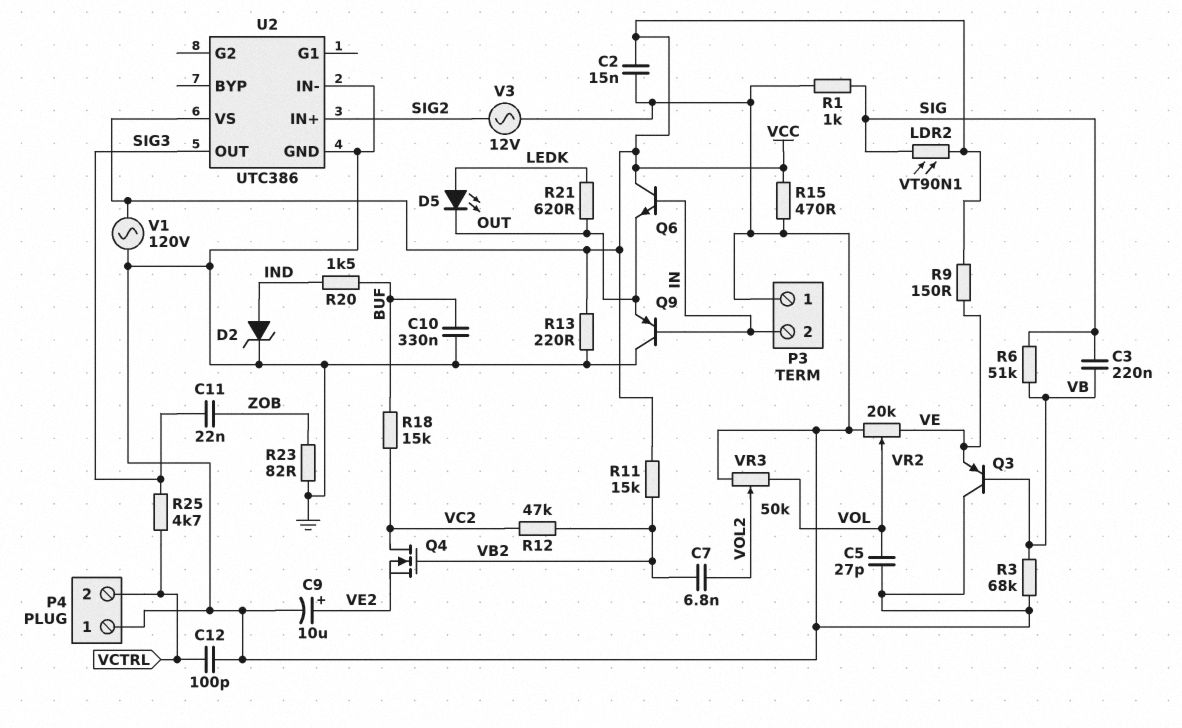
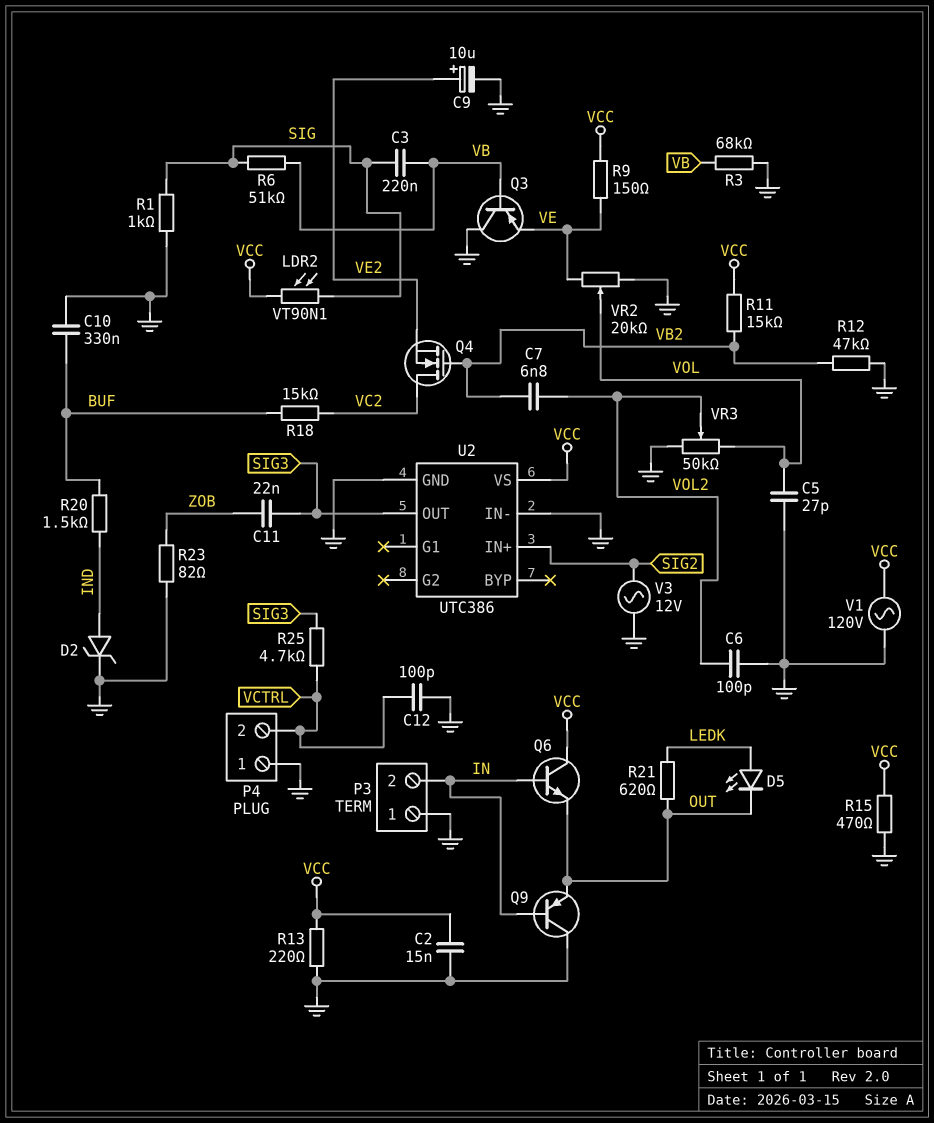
C6: none -> 100pF (GND, VOL2)
R12: 47k (VB2, VC2) -> 47k (GND, VB2)

